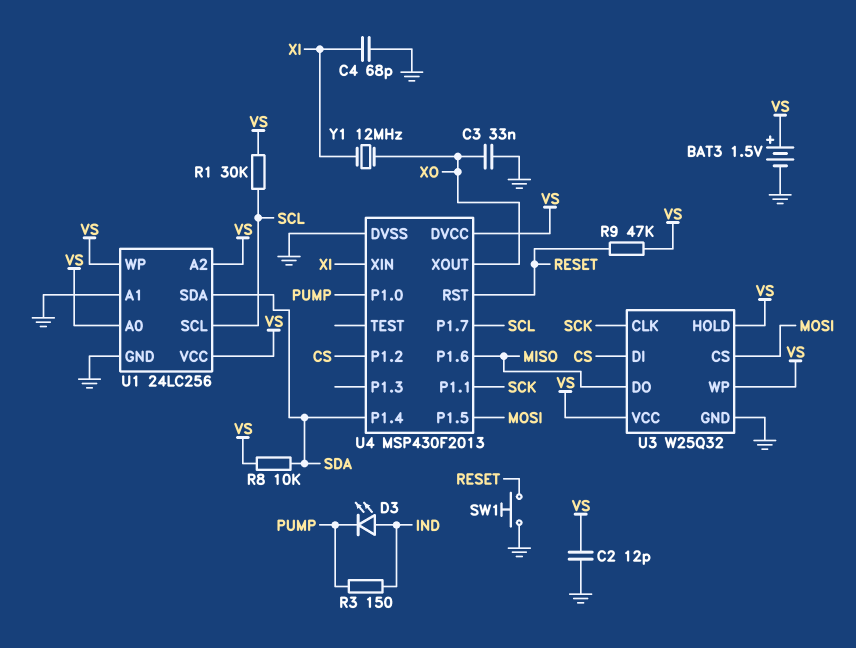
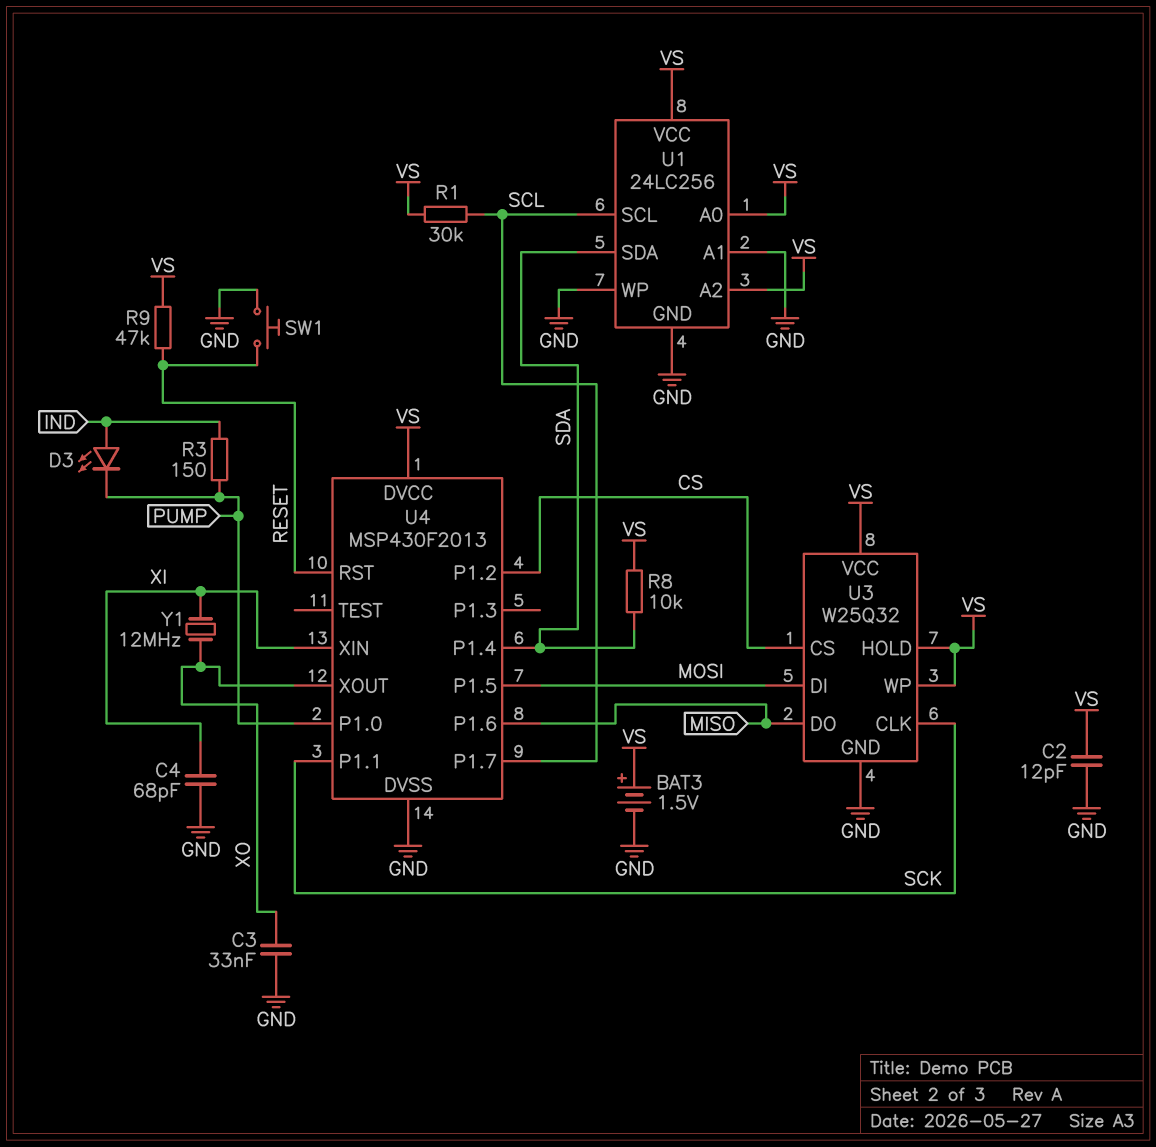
U1 pin WP: VS -> GND
U3 pin CS: MOSI -> CS
U3 pin DI: CS -> MOSI

